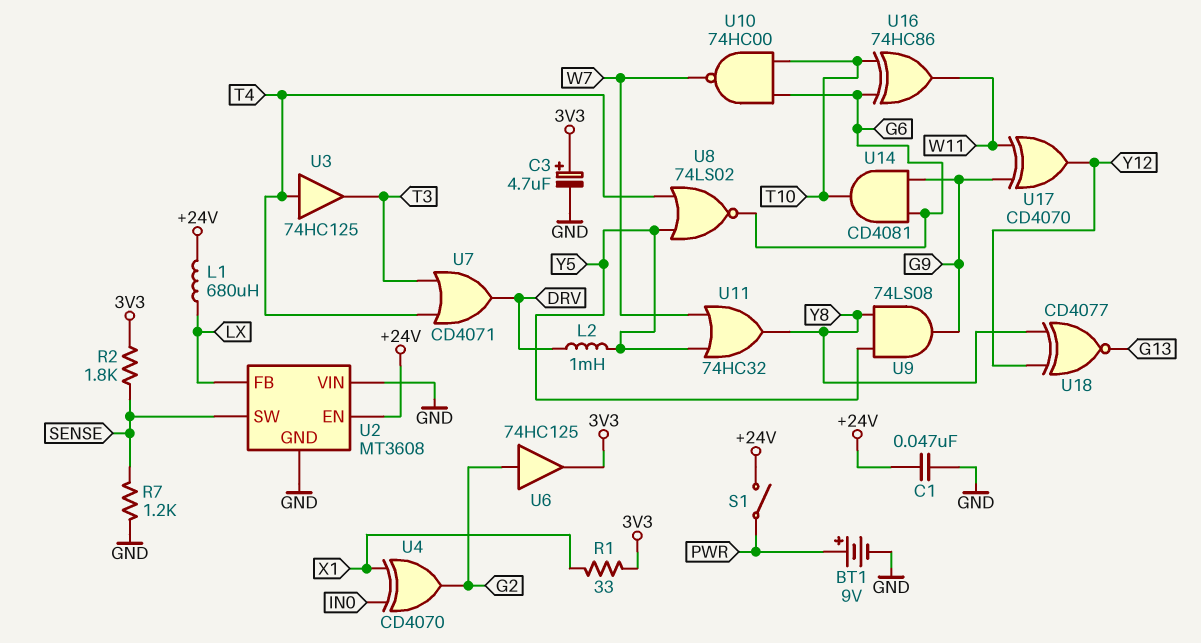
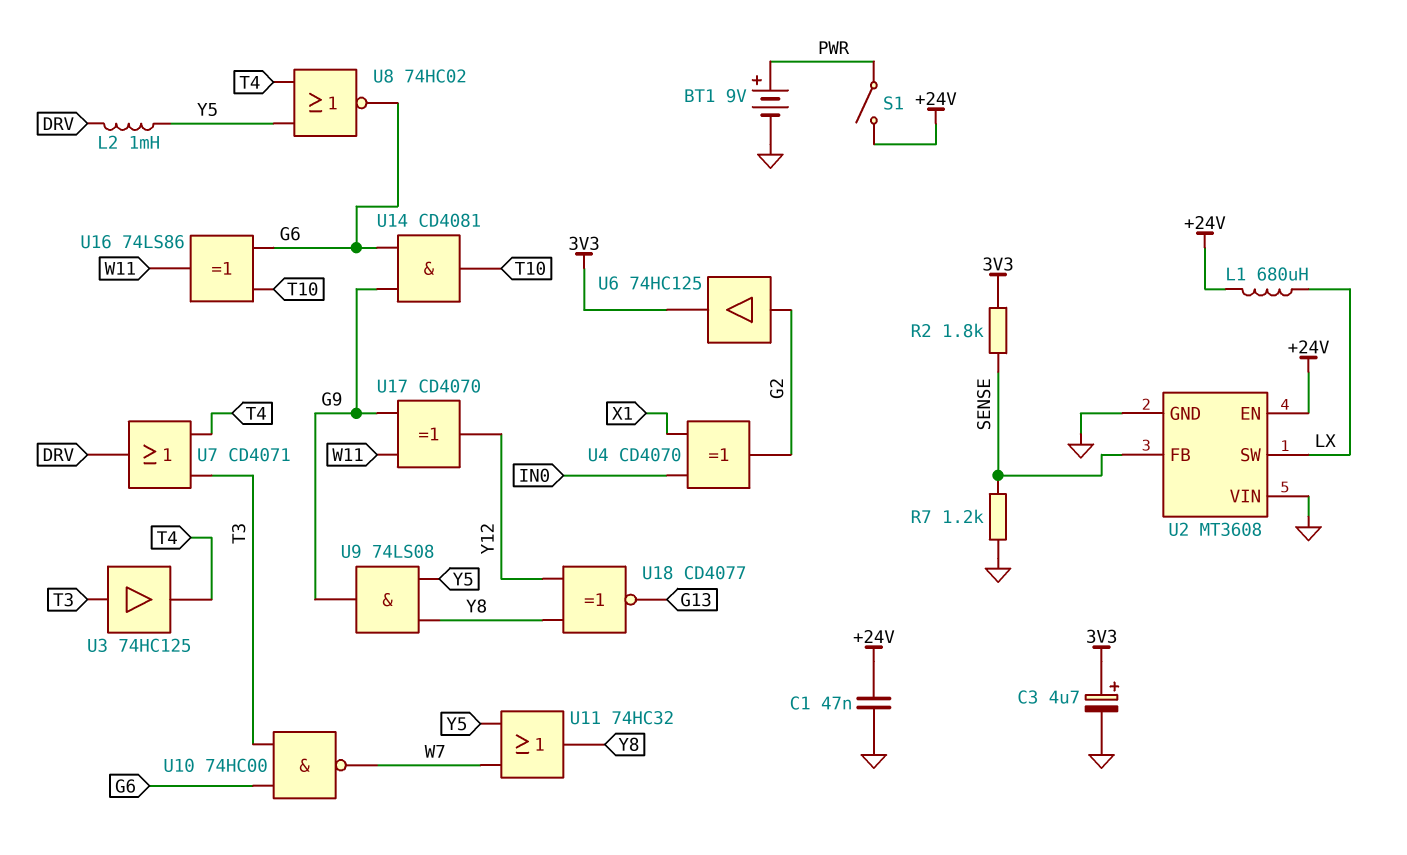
R1: 33 (3V3, X1) -> none
U2 pin FB: LX -> SENSE
U2 pin SW: SENSE -> LX
U3: buffer 74HC125 (in T4, out T3) -> buffer 74HC125 (in T3, out T4)
U8: NOR 74LS02 (in T4, in Y5, out G6) -> NOR 74HC02 (in T4, in Y5, out G6)
U10: NAND 74HC00 (in G6, in T10, out W7) -> NAND 74HC00 (in G6, in T3, out W7)
U16: XOR 74HC86 (in G6, in T10, out W11) -> XOR 74LS86 (in G6, in T10, out W11)

